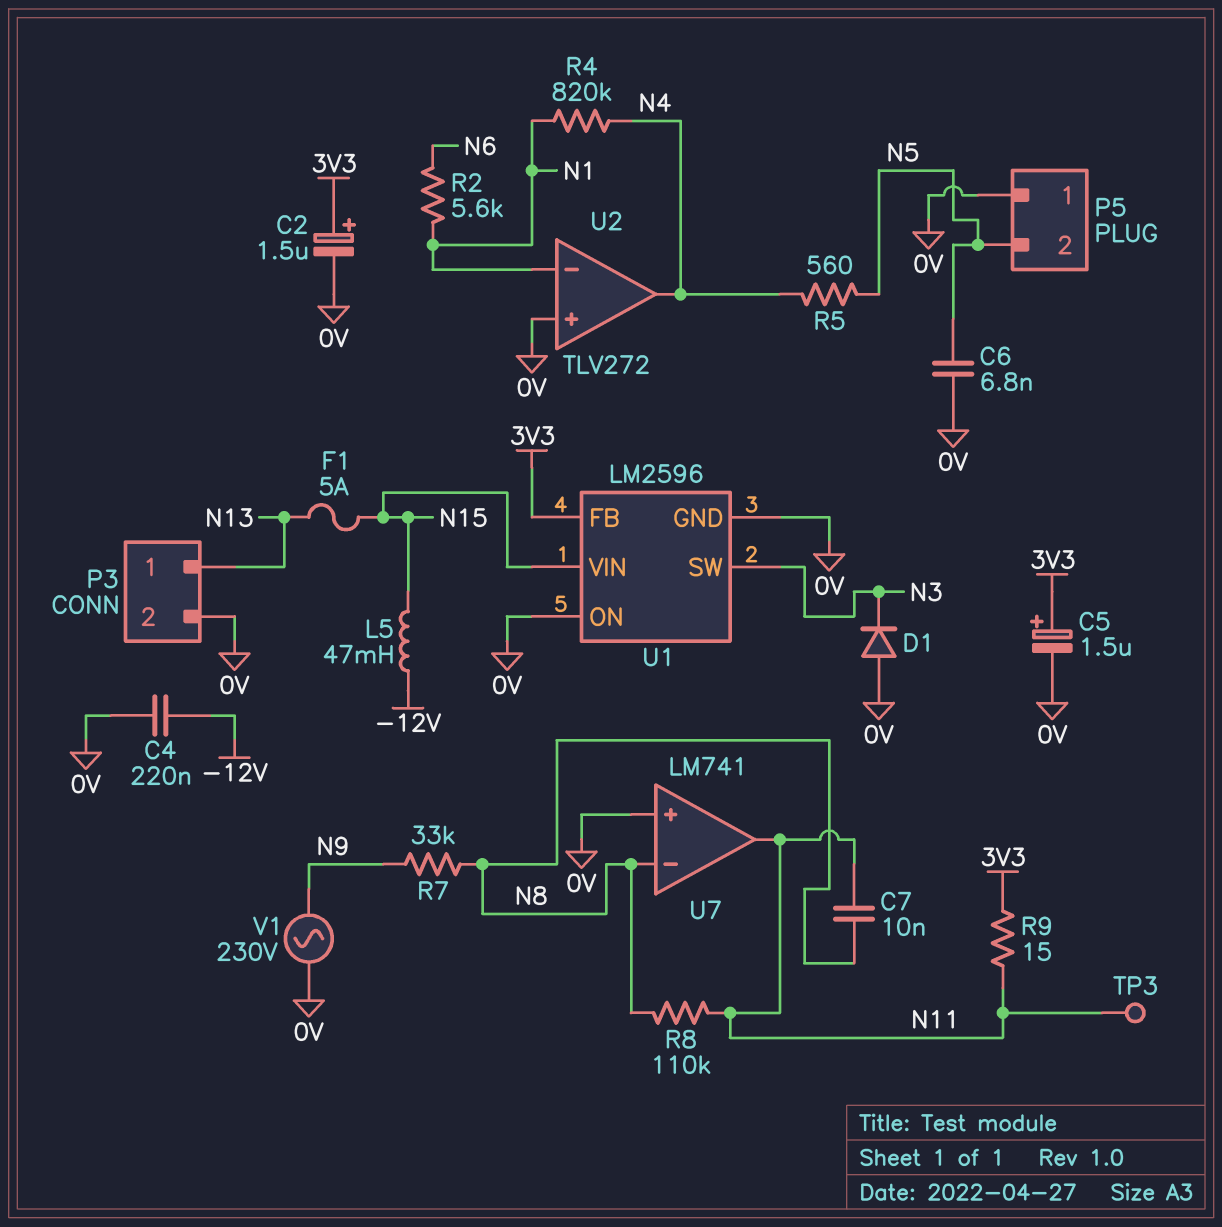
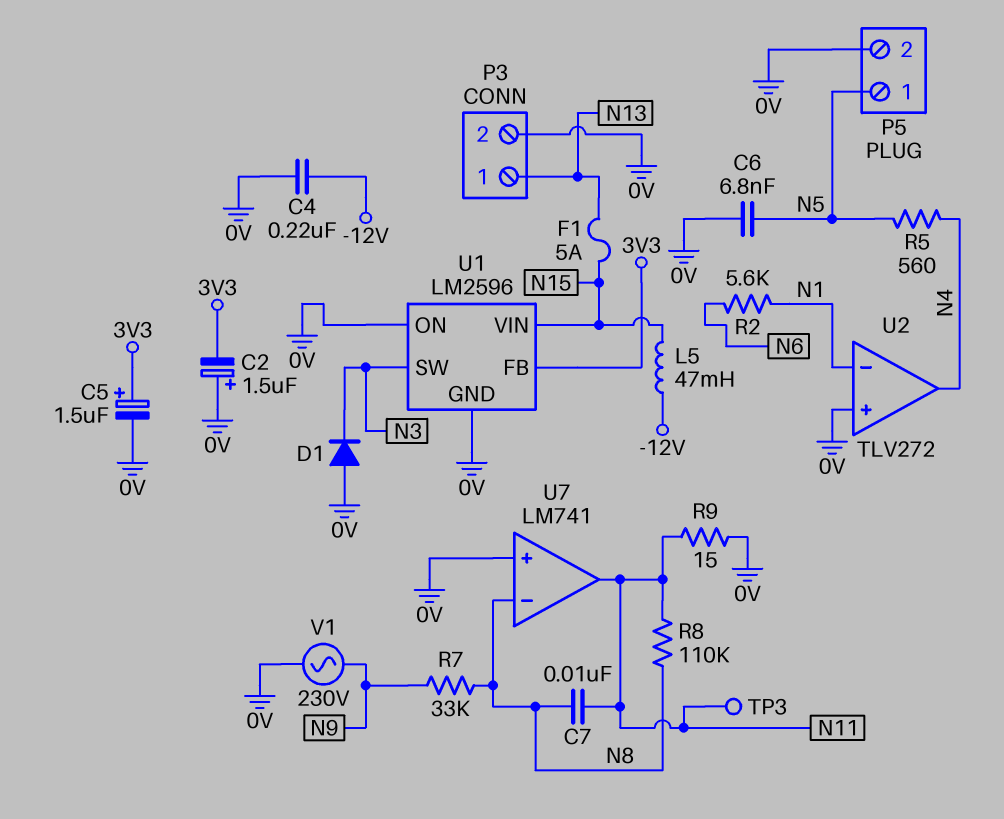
C2: 1.5uF (plus 3V3, minus 0V) -> 1.5uF (plus 0V, minus 3V3)
P5 pin 1: 0V -> N5
P5 pin 2: N5 -> 0V
R4: 820k (N1, N4) -> none
R9: 15 (3V3, N11) -> 15 (0V, N11)

